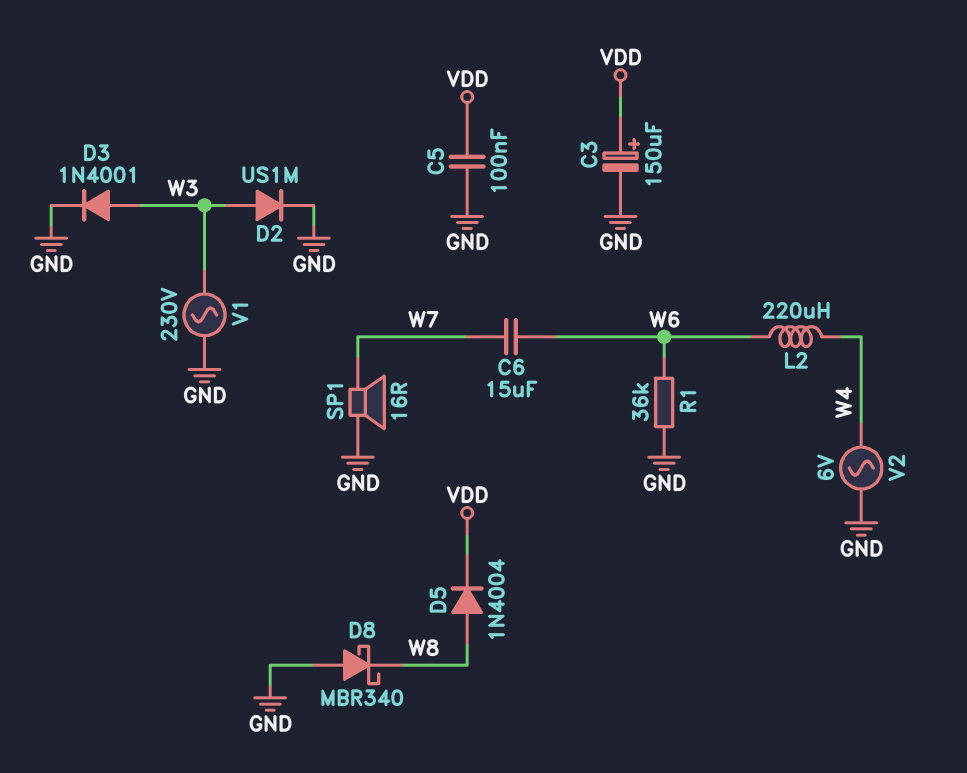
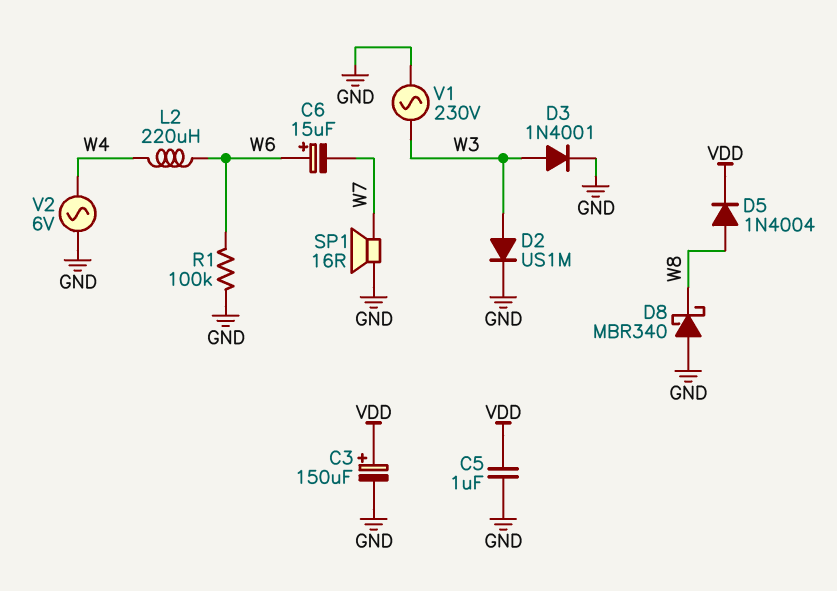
C5: 100nF (GND, VDD) -> 1uF (GND, VDD)
C6: 15uF (W6, W7) -> 15uF (plus W6, minus W7)
R1: 36k (GND, W6) -> 100k (GND, W6)

